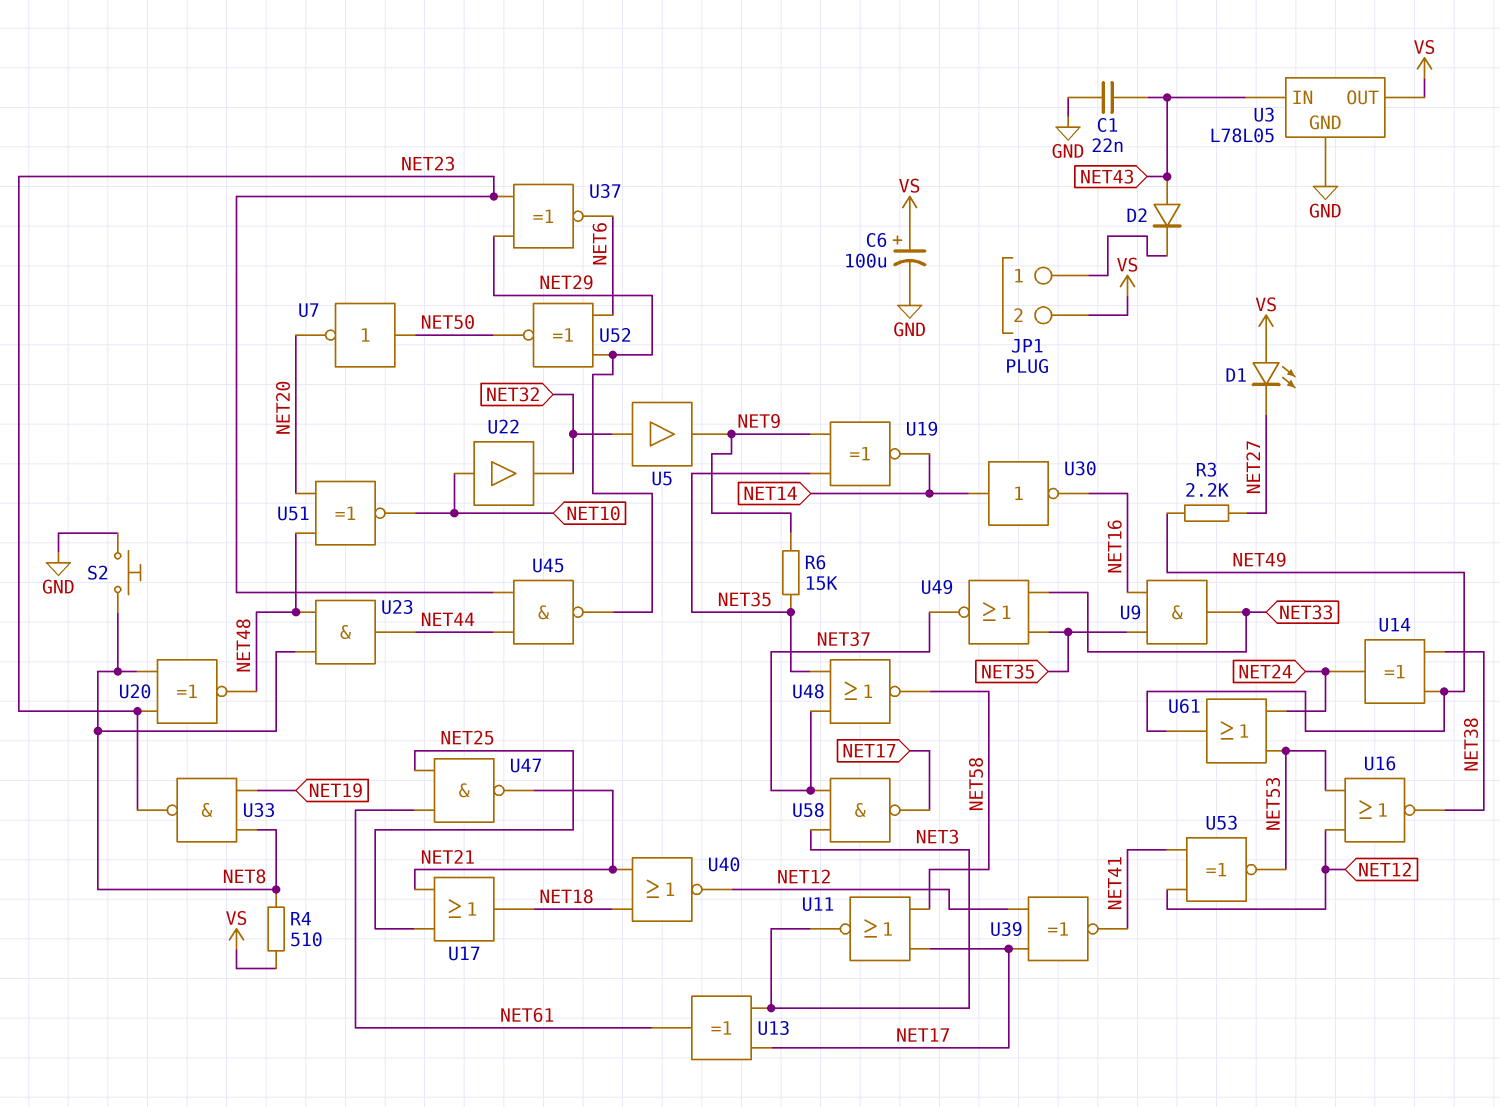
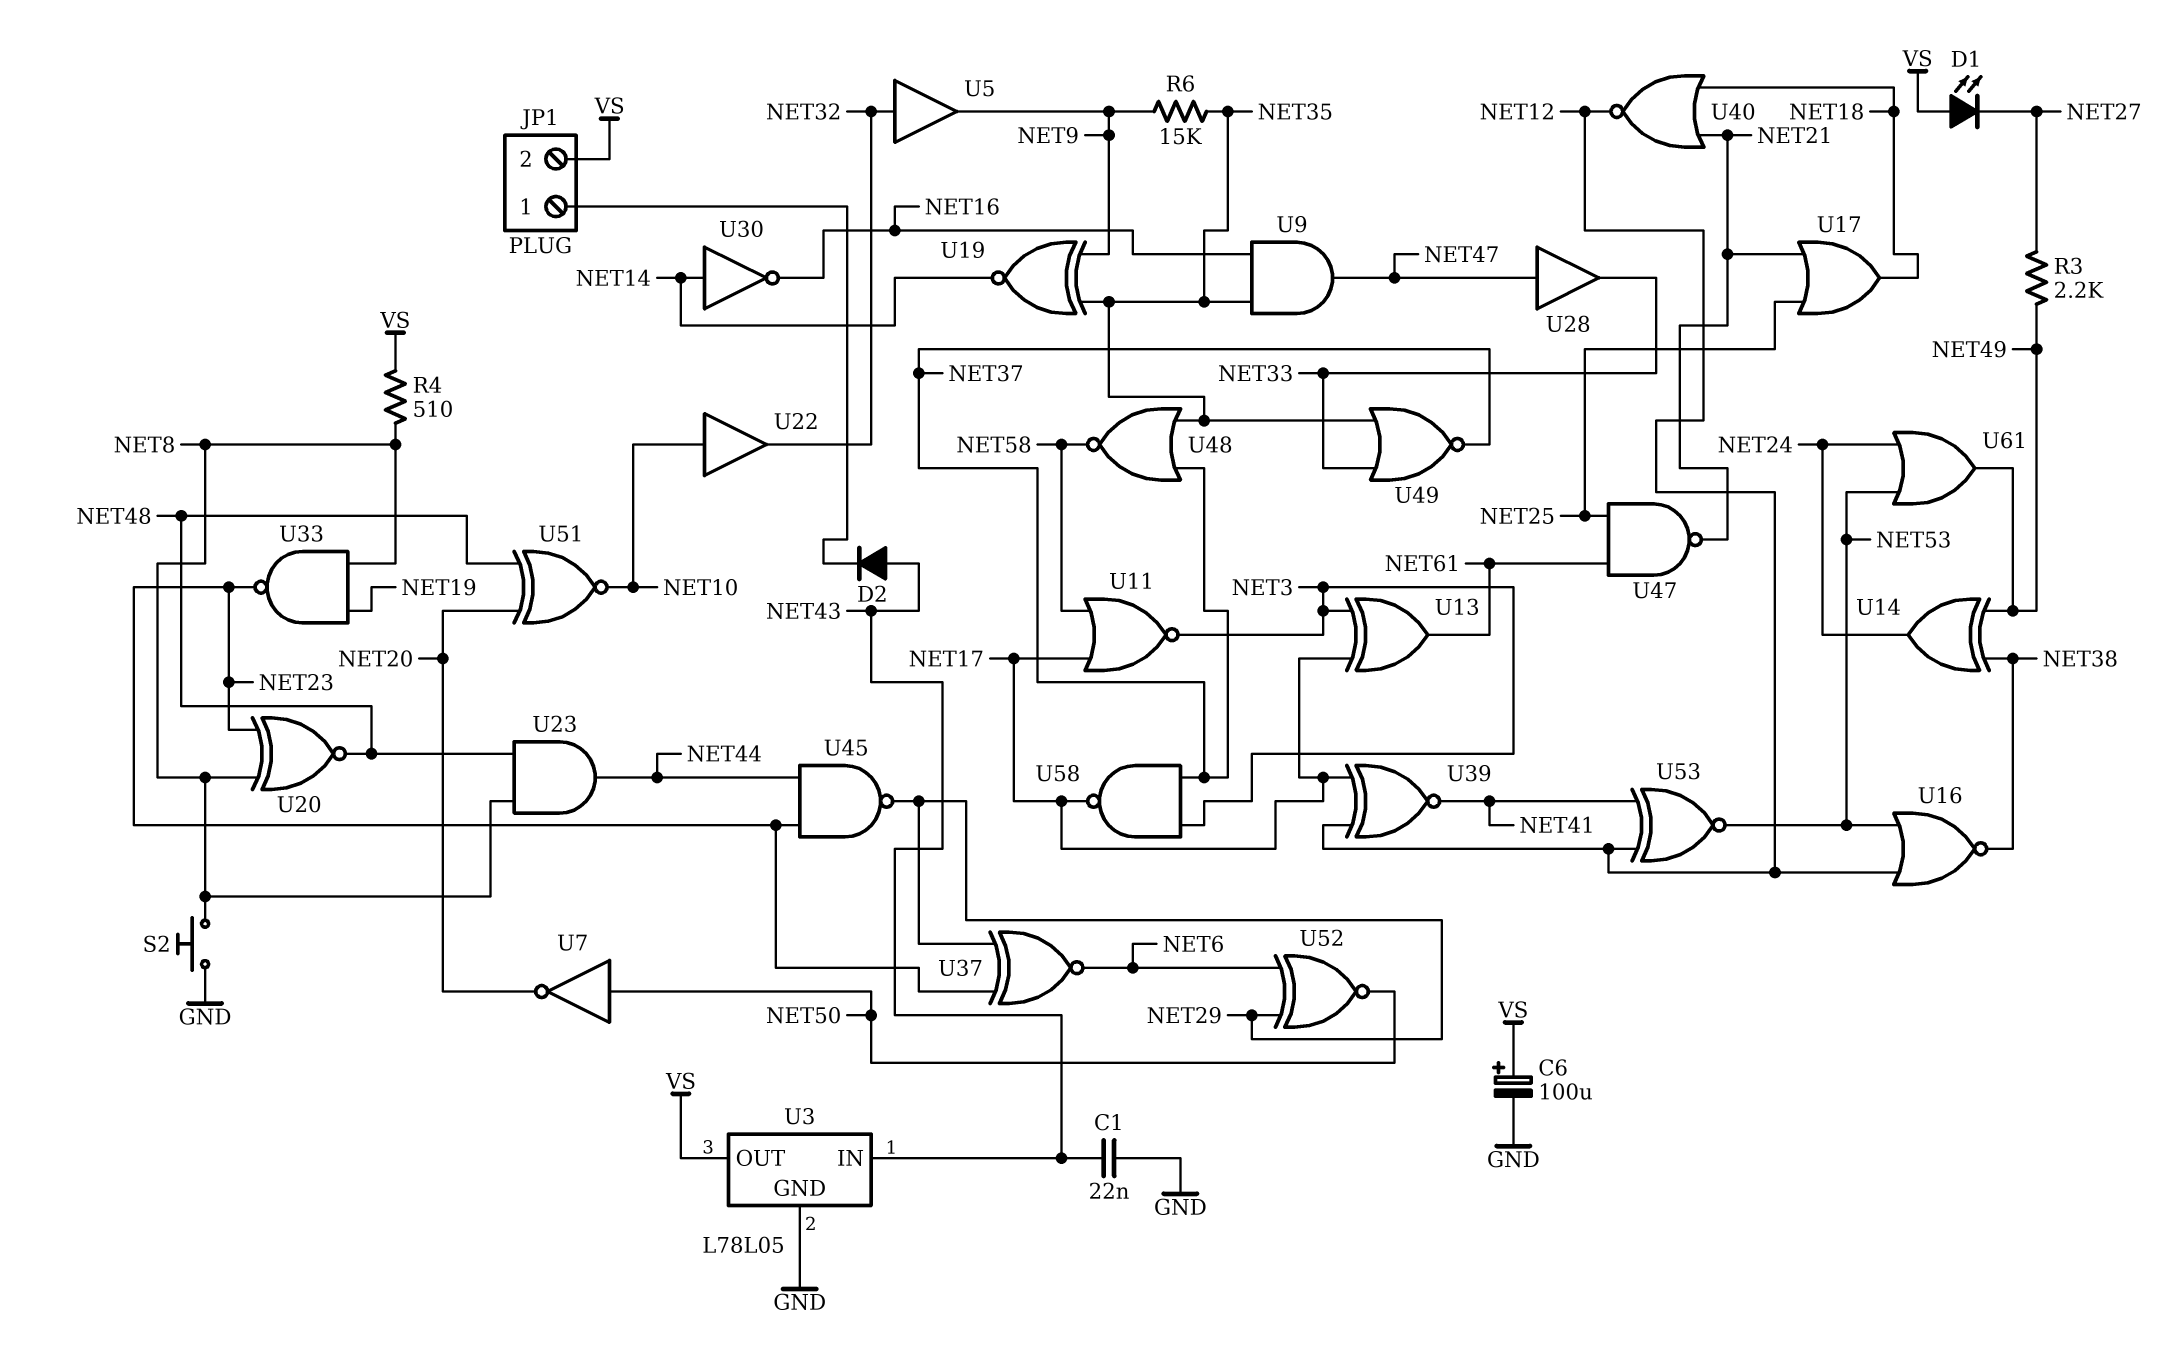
U9: AND (in NET16, in NET35, out NET33) -> AND (in NET16, in NET35, out NET47)
U28: none -> buffer (in NET47, out NET33)

